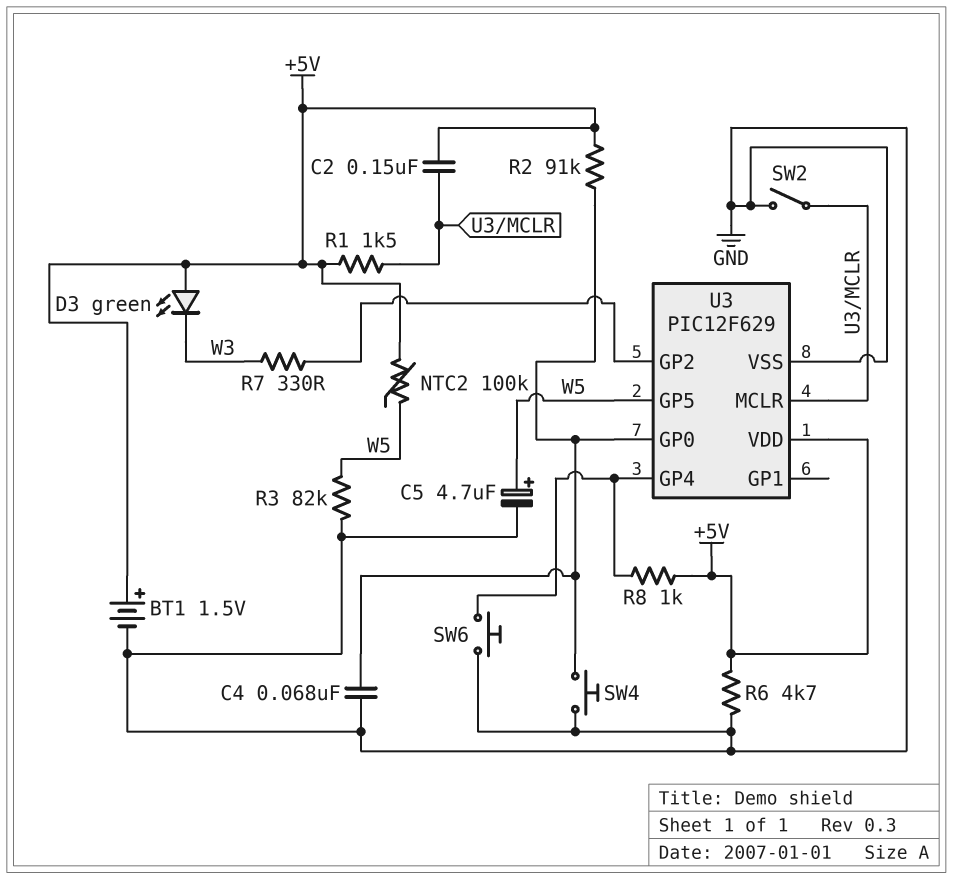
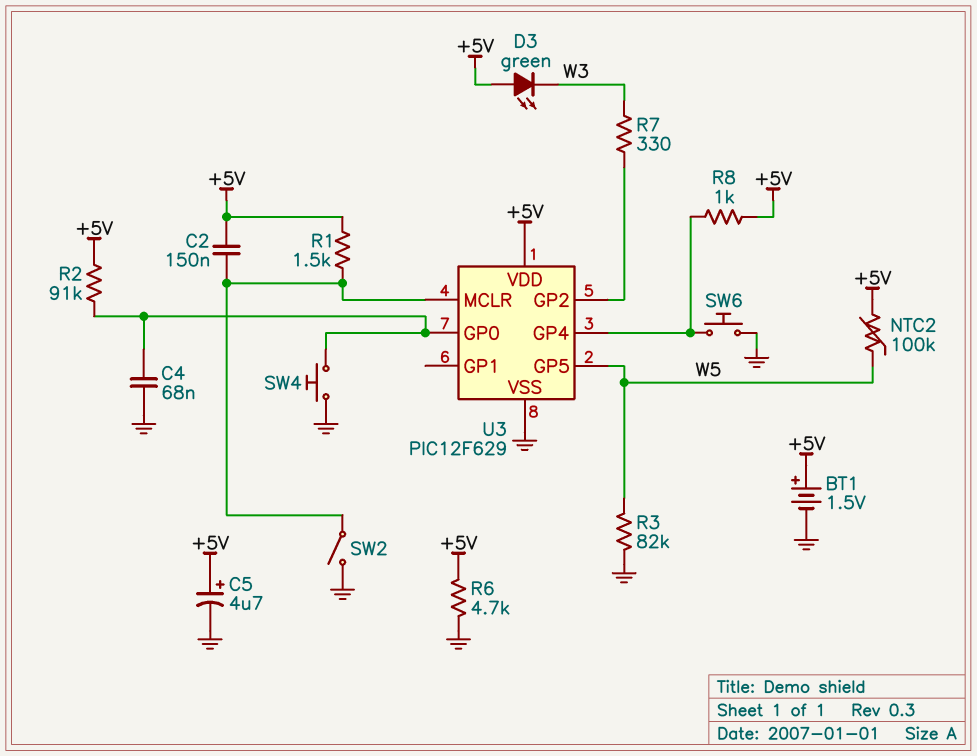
C5: 4.7uF (plus W5, minus GND) -> 4.7uF (plus +5V, minus GND)

